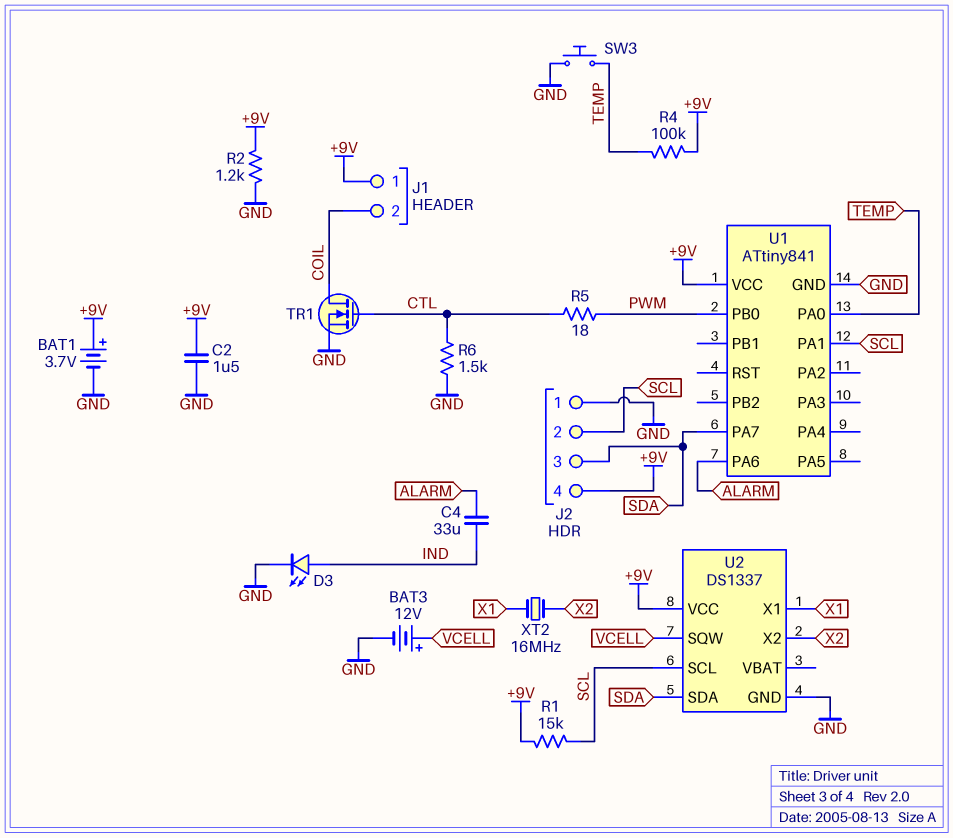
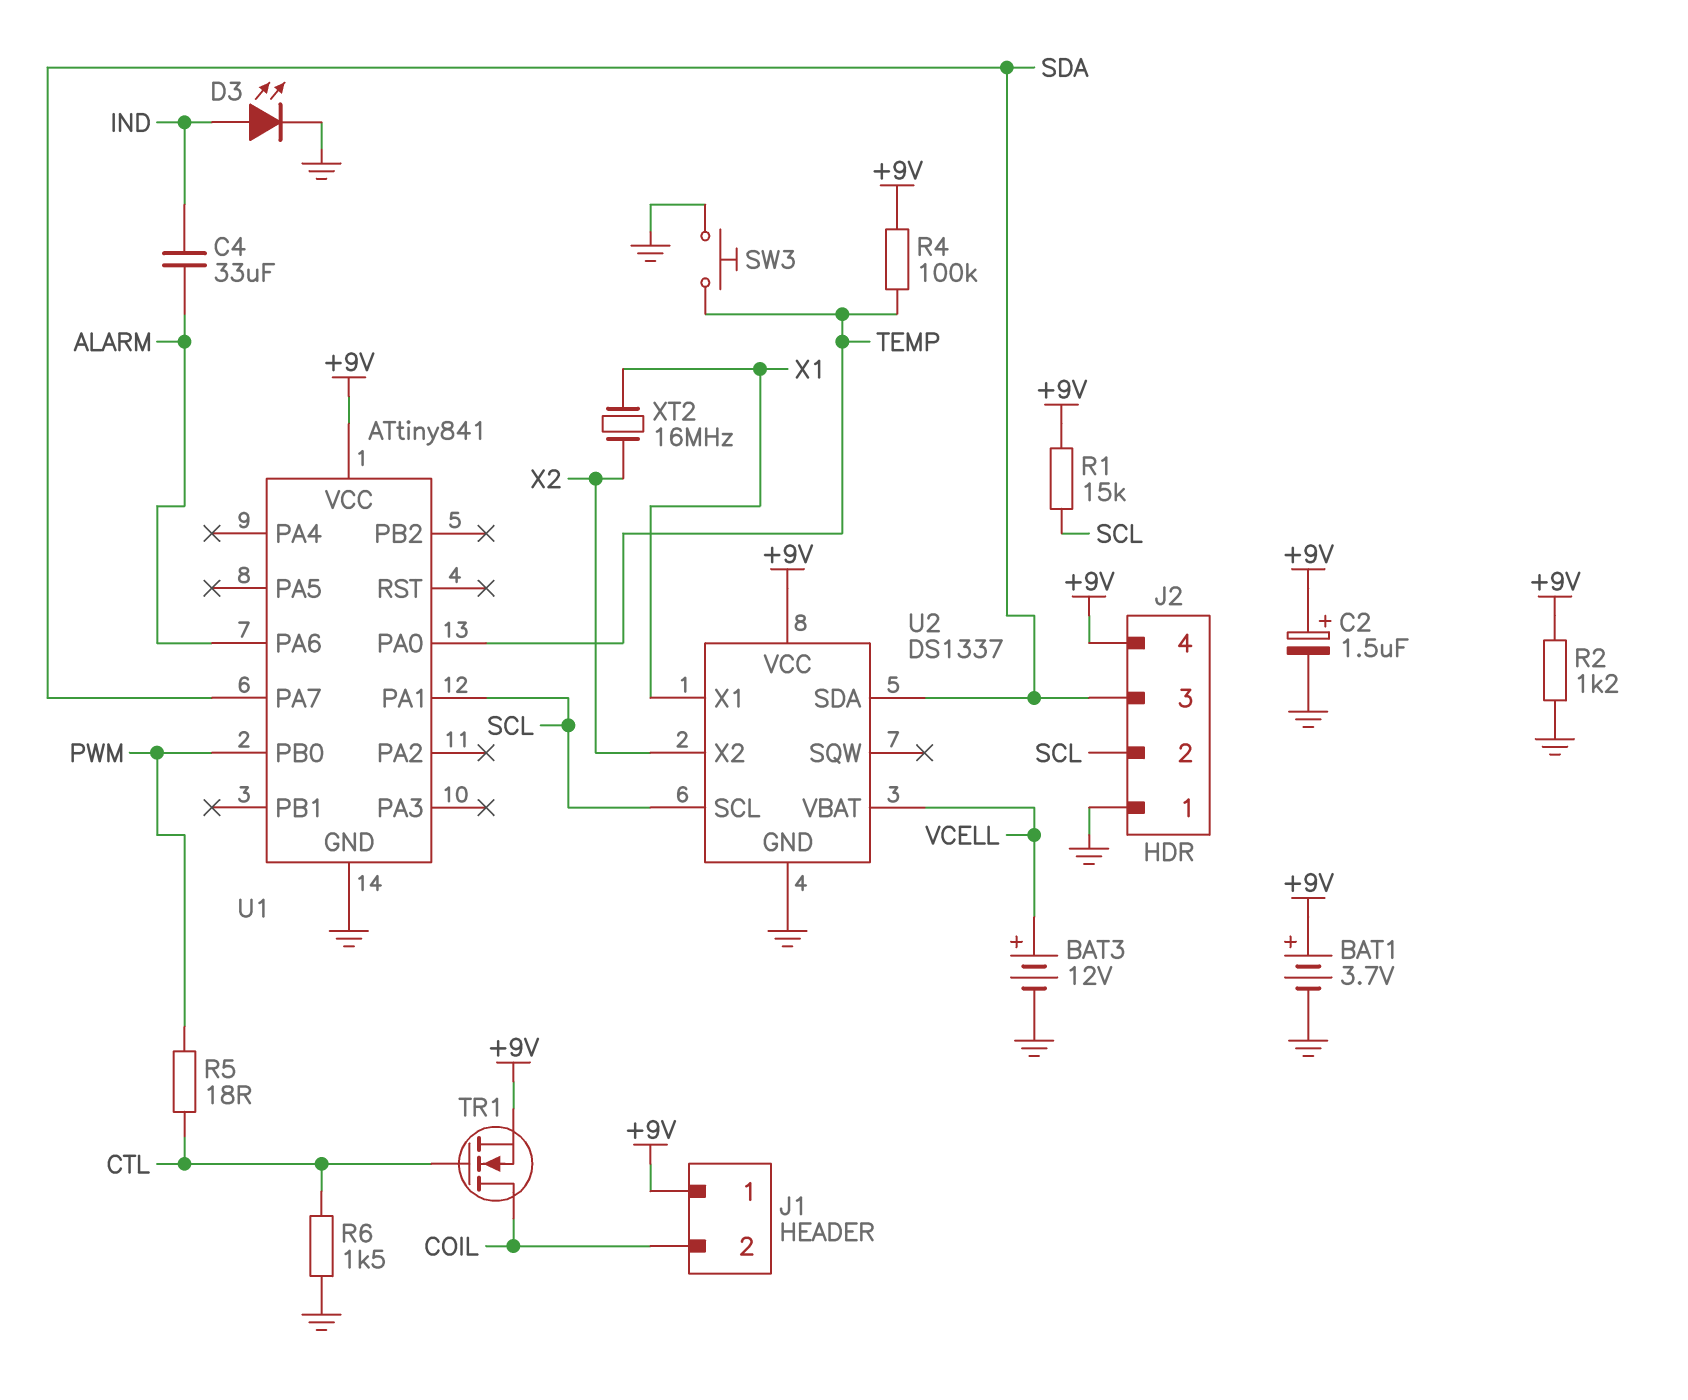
C2: 1.5uF (+9V, GND) -> 1.5uF (plus +9V, minus GND)
TR1: NMOS (G CTL, D COIL, S GND) -> NMOS (G CTL, D COIL, S +9V)
U2 pin SQW: VCELL -> none
U2 pin VBAT: none -> VCELL

